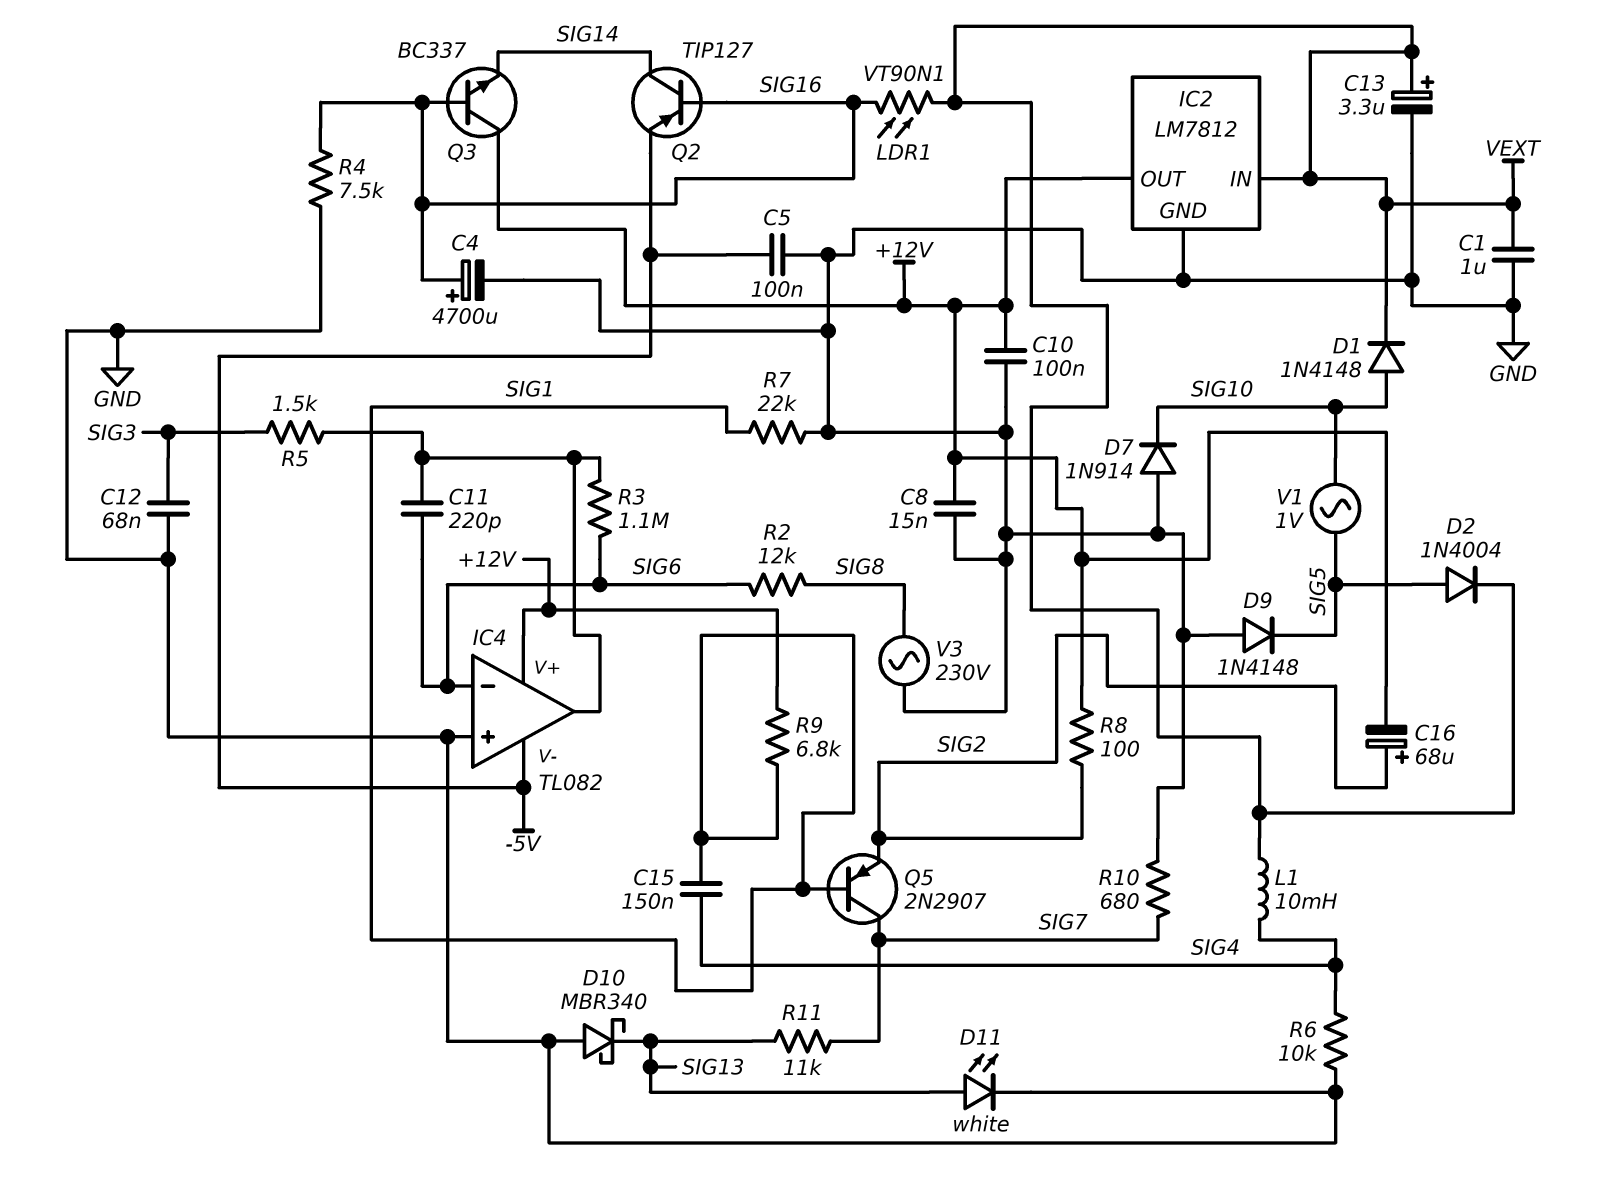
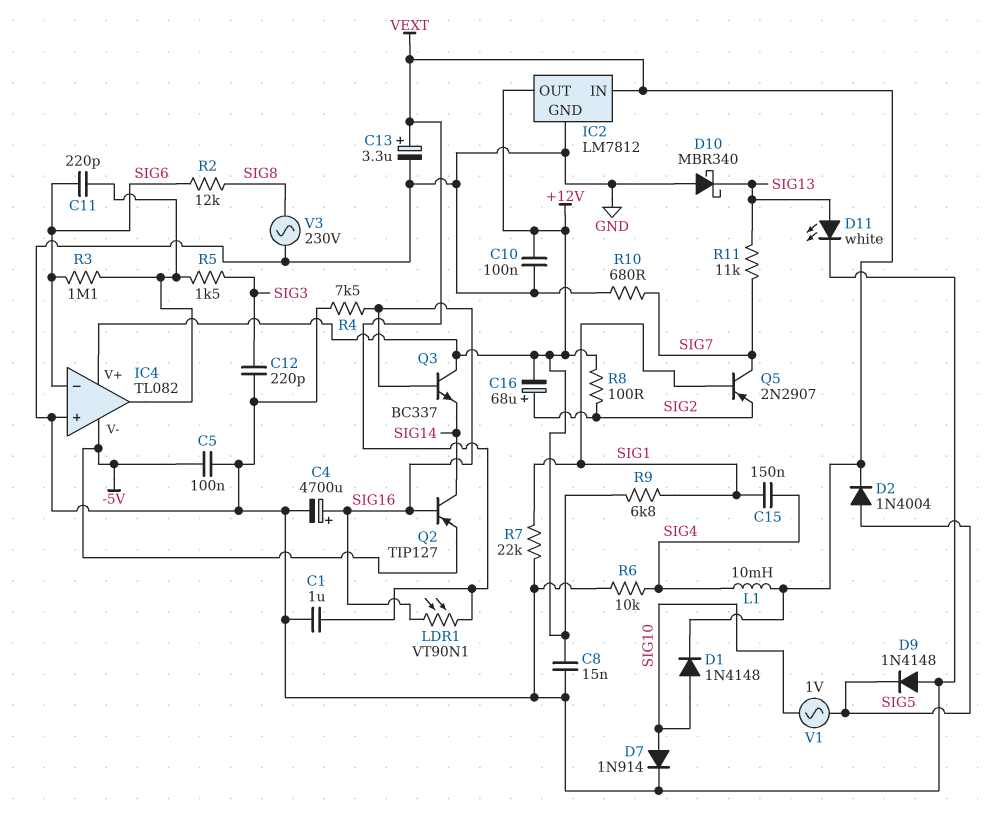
C12: 68nF (GND, SIG3) -> 220pF (GND, SIG3)
D7: diode 1N914 (A GND, K SIG10) -> diode 1N914 (A SIG10, K GND)

